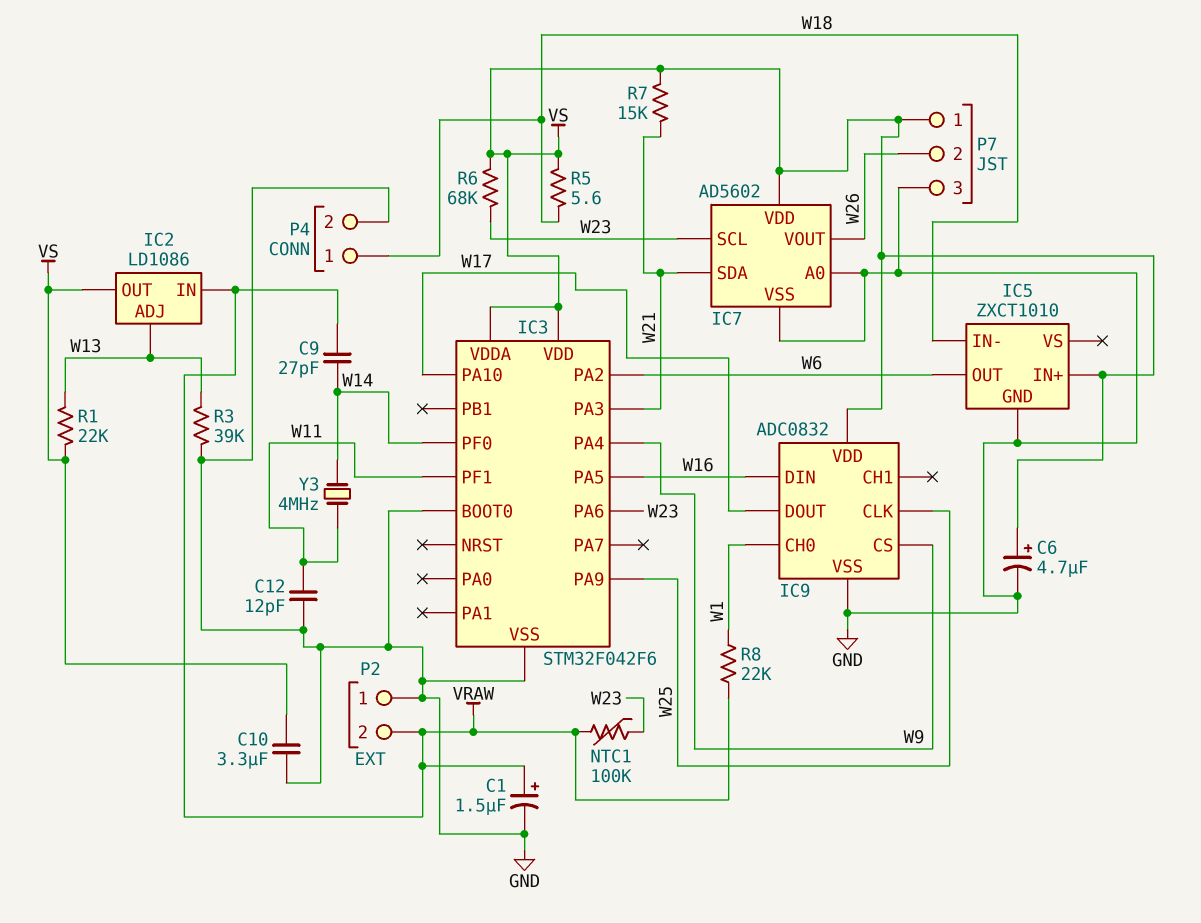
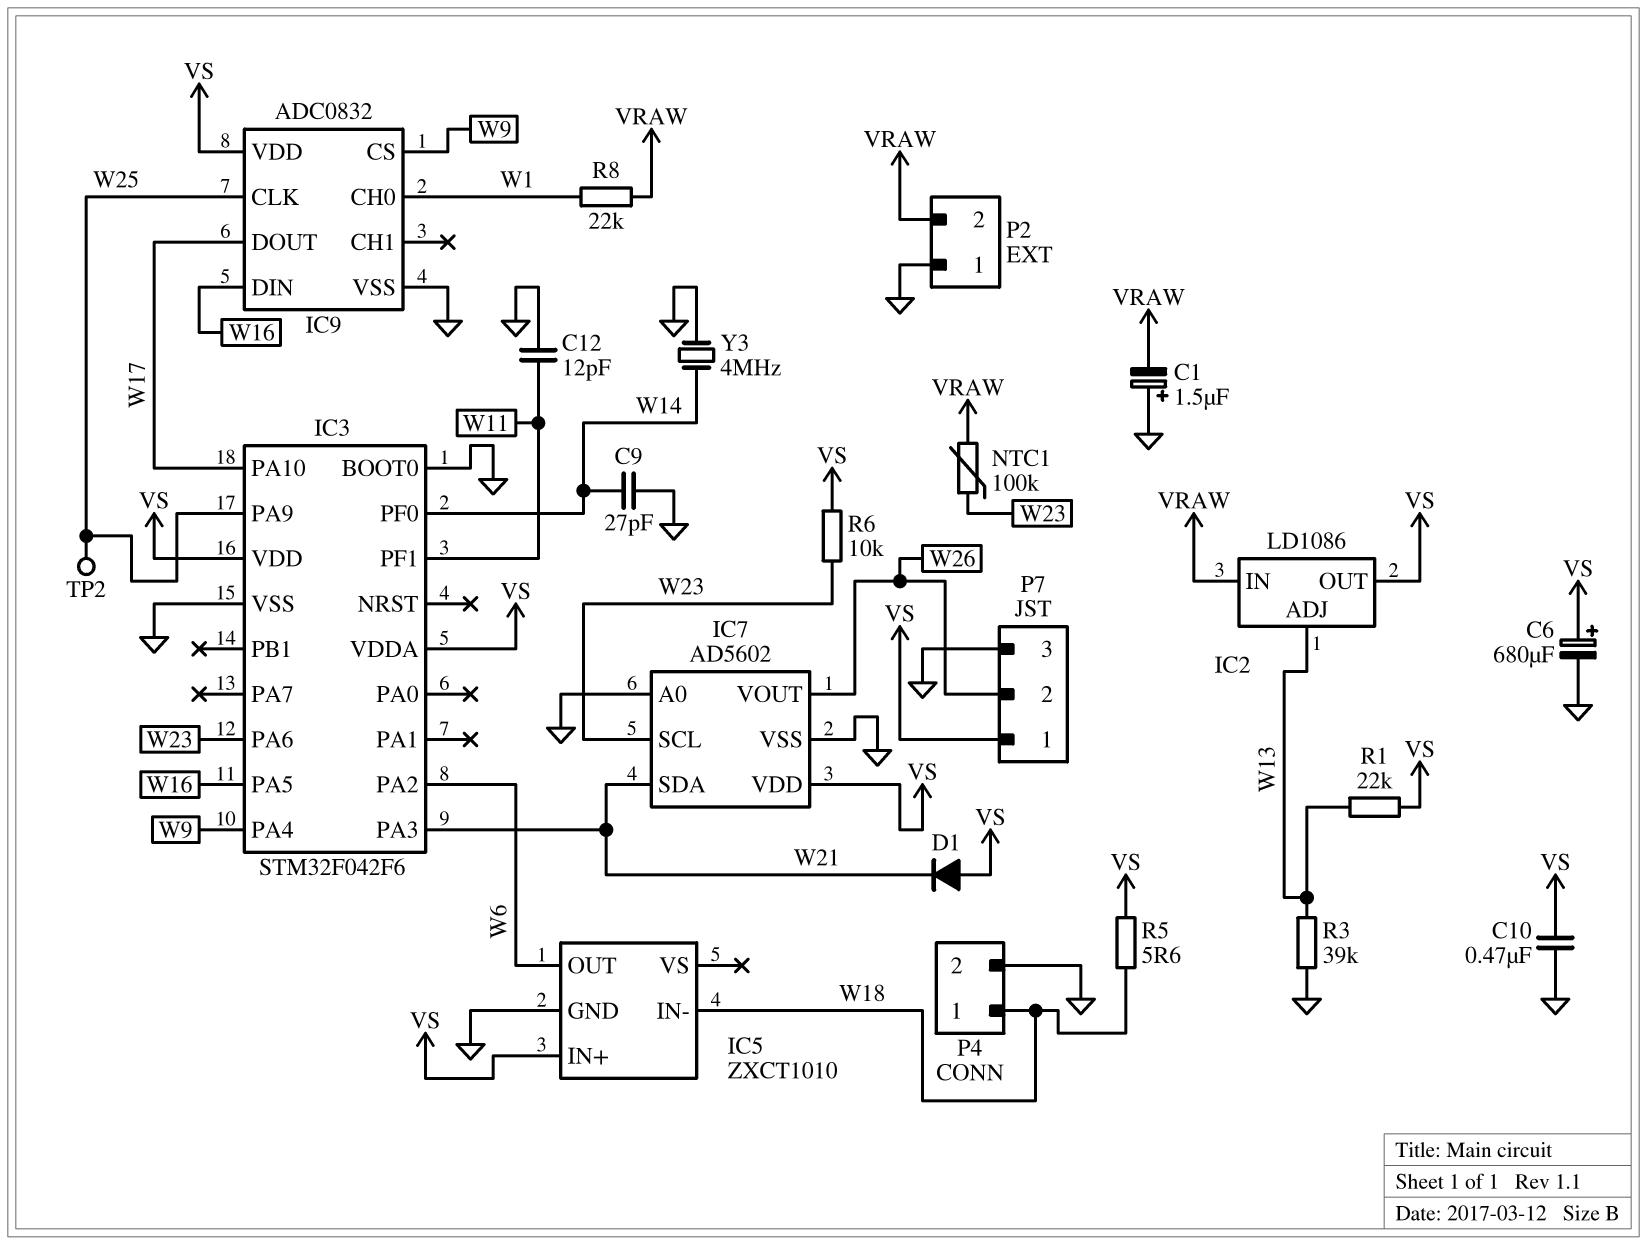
C1: 1.5uF (plus VRAW, minus GND) -> 1.5uF (plus GND, minus VRAW)
C6: 4.7uF (plus VS, minus GND) -> 680uF (plus VS, minus GND)
C9: 27pF (VRAW, W14) -> 27pF (GND, W14)
C10: 3.3uF (GND, VS) -> 470nF (GND, VS)
D1: none -> diode (A VS, K W21)
R6: 68k (VS, W23) -> 10k (VS, W23)
R7: 15k (VS, W21) -> none
TP2: none -> test point (W25)
Y3: 4MHz (W11, W14) -> 4MHz (GND, W14)

